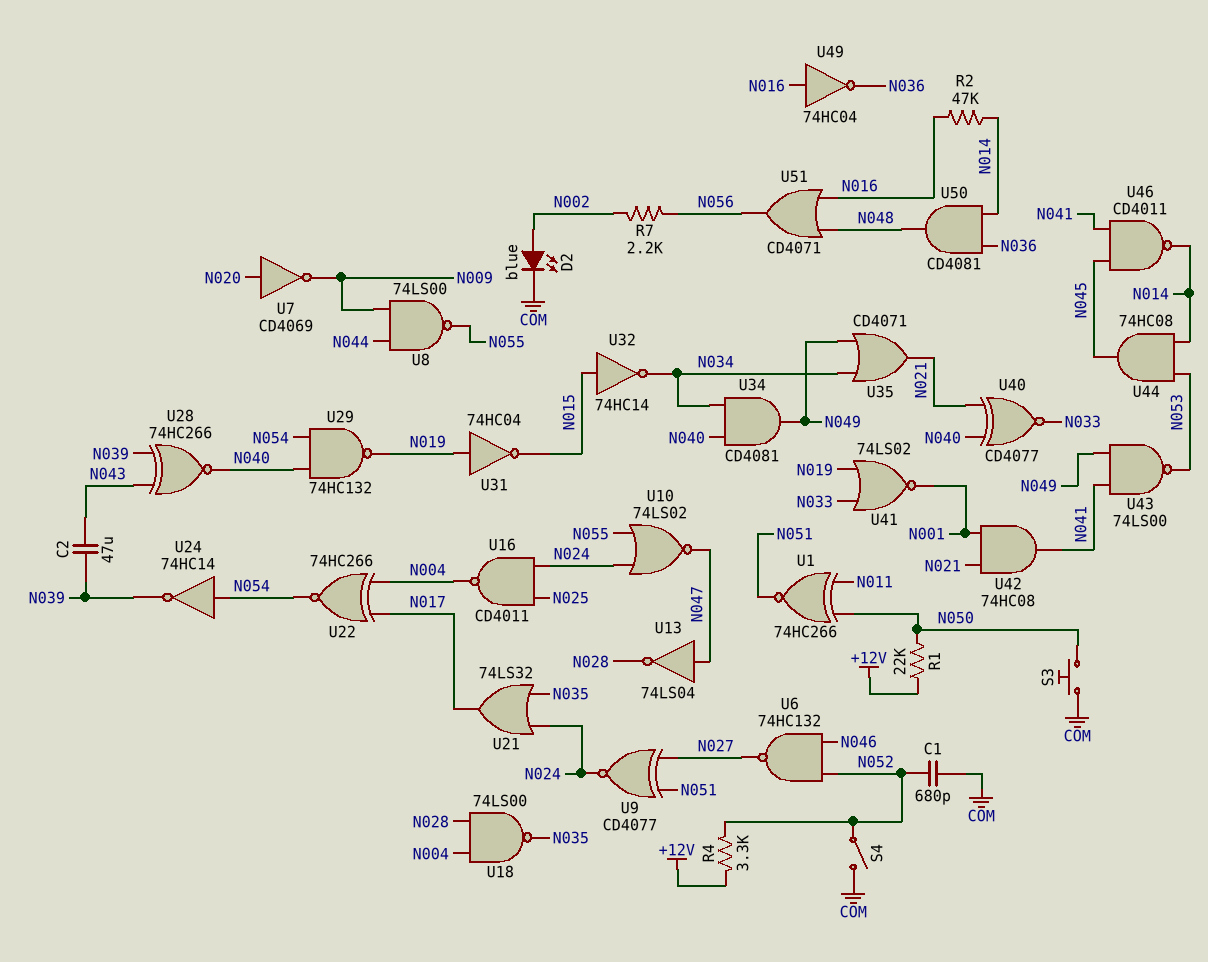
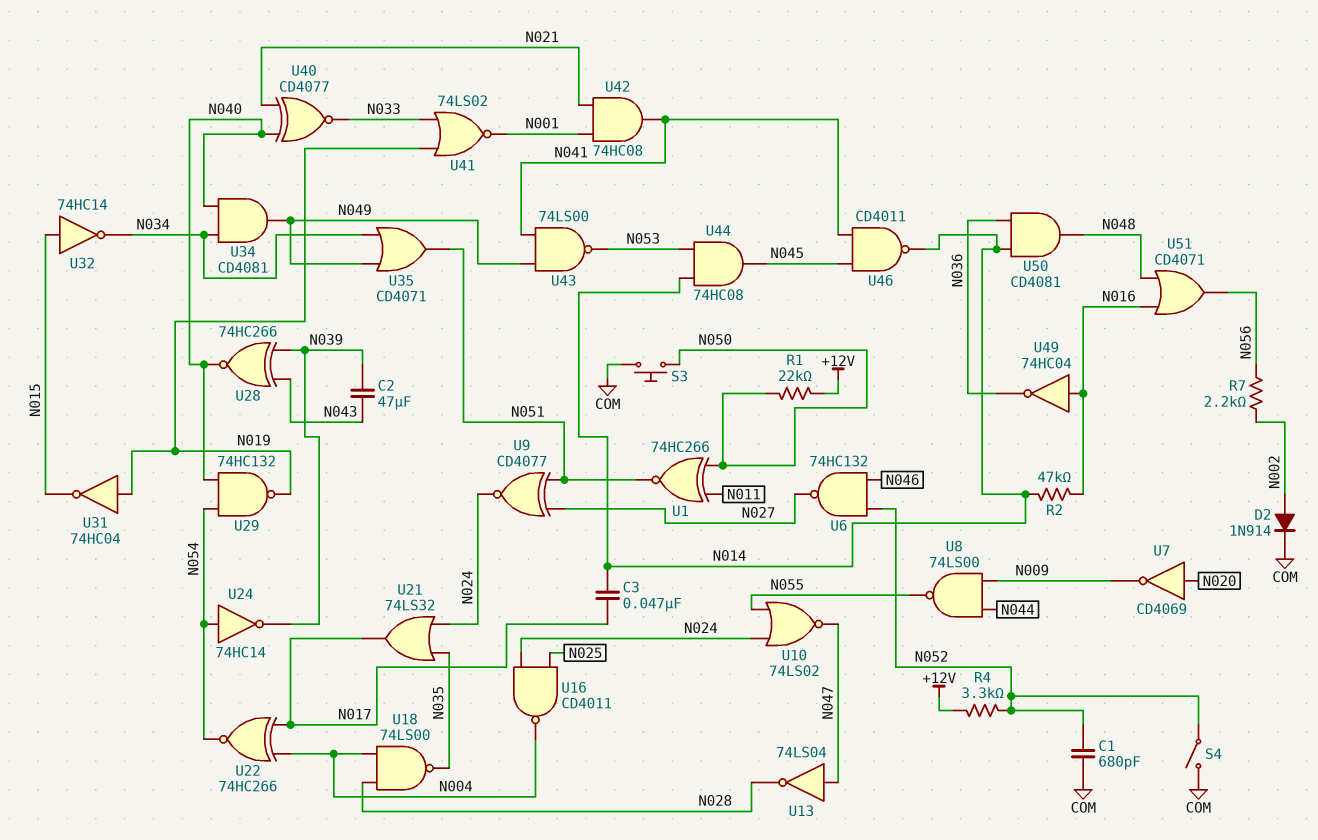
C3: none -> 47nF (N014, N017)
D2: LED blue (A N002, K COM) -> diode 1N914 (A N002, K COM)
U35: OR CD4071 (in N034, in N049, out N021) -> OR CD4071 (in N034, in N049, out N051)

